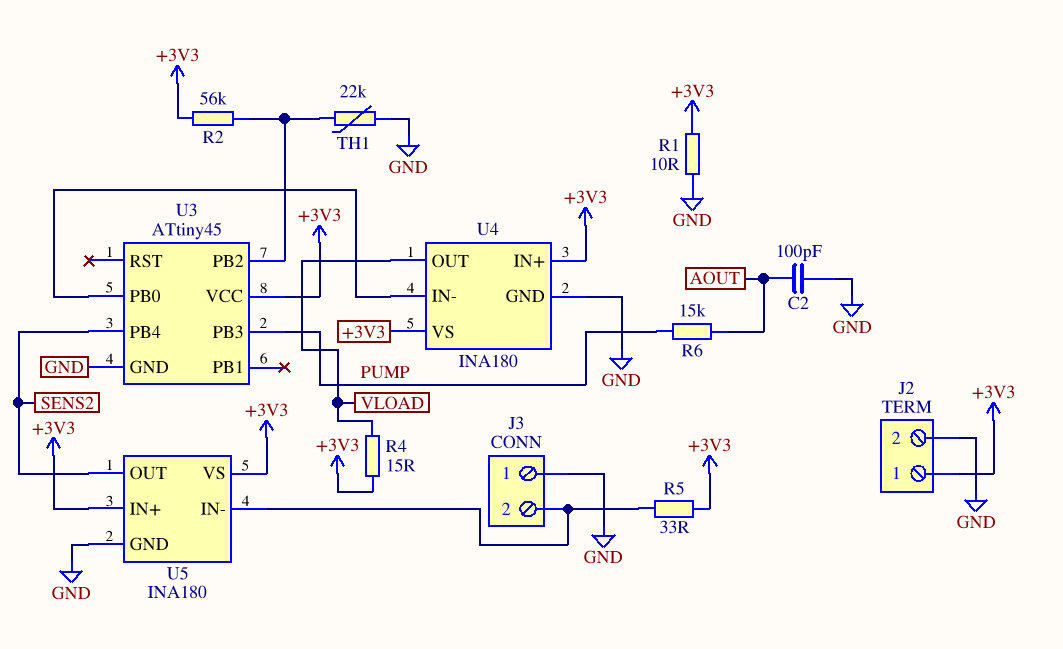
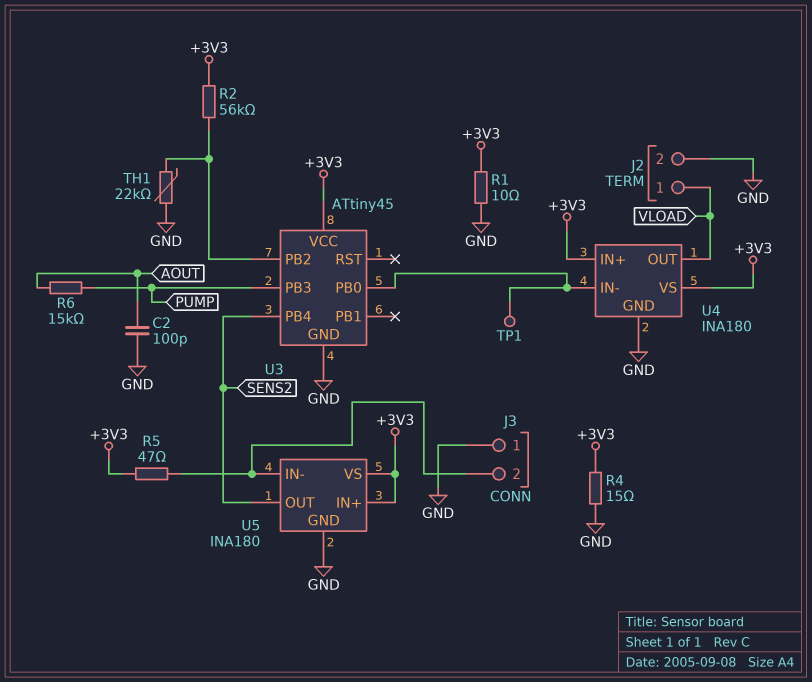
J2 pin 1: +3V3 -> VLOAD
R4: 15 (+3V3, VLOAD) -> 15 (+3V3, GND)
R5: 33 (+3V3, J3/2) -> 47 (+3V3, J3/2)
TP1: none -> test point (U3/PB0)

